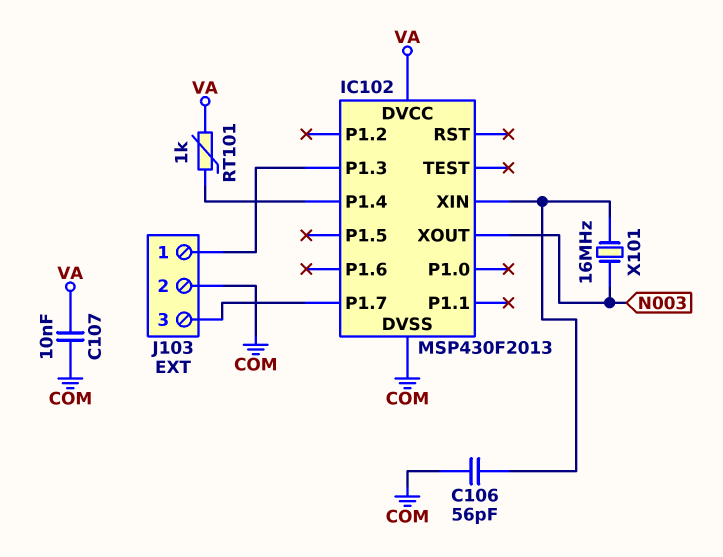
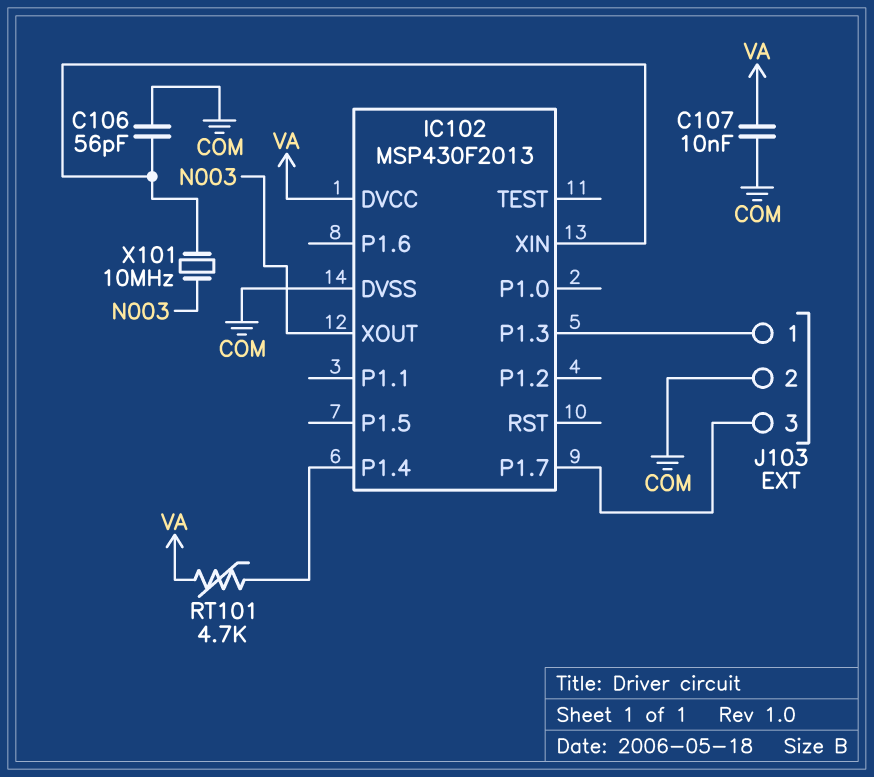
RT101: 1k (IC102/P1.4, VA) -> 4.7k (IC102/P1.4, VA)
X101: 16MHz (IC102/XIN, N003) -> 10MHz (IC102/XIN, N003)

